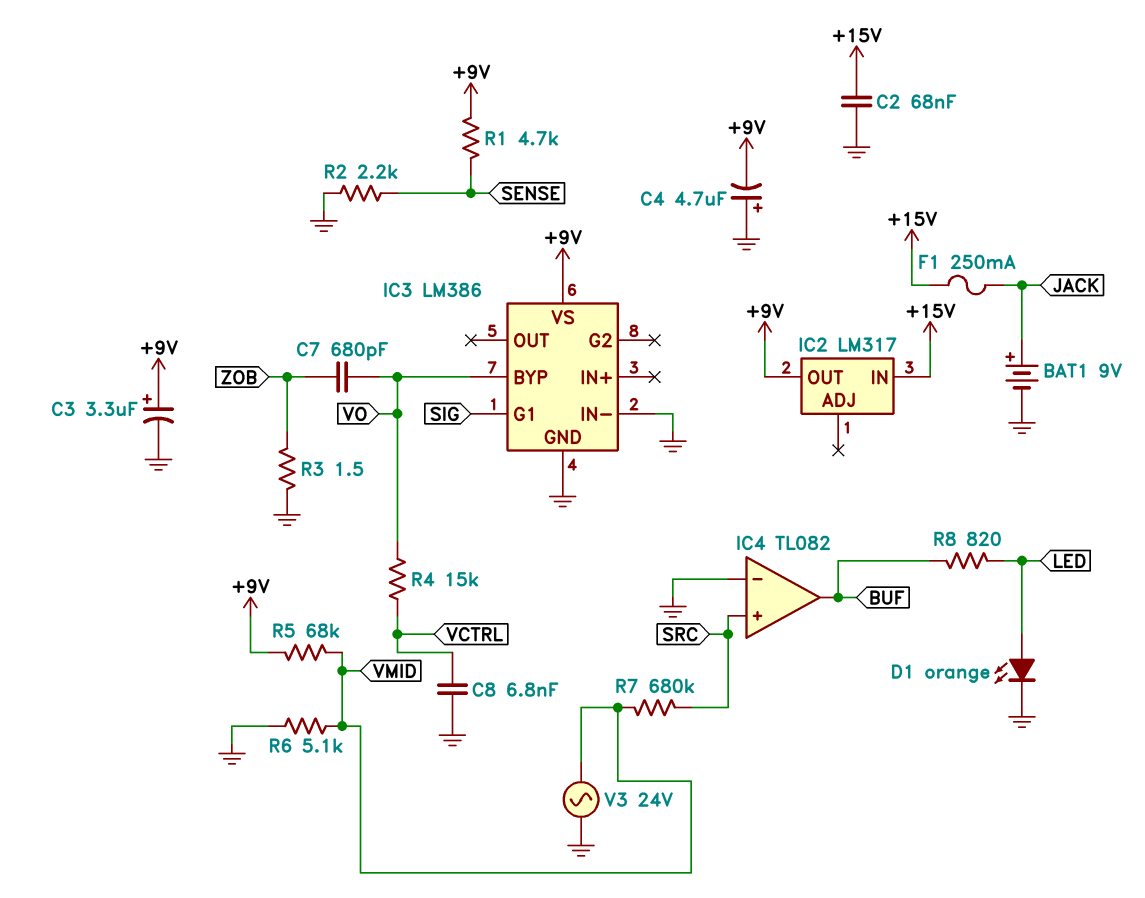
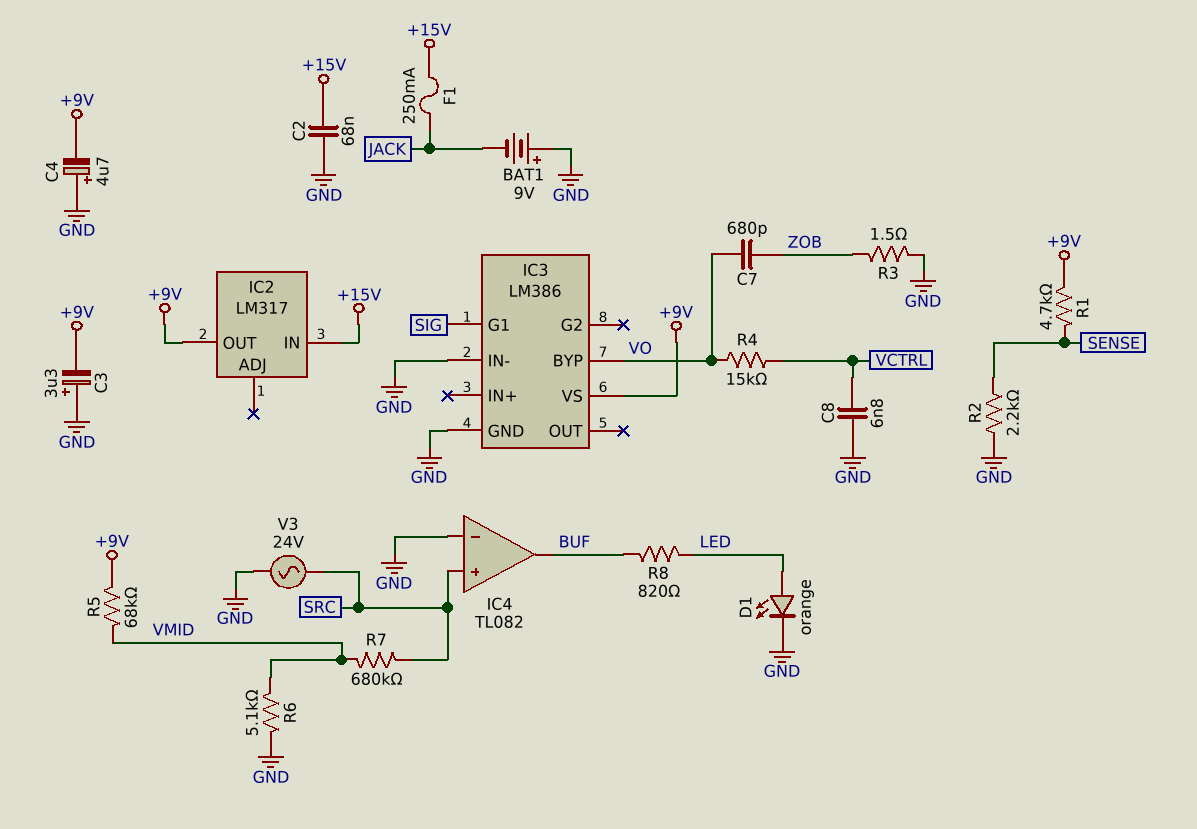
BAT1: 9V (plus JACK, minus GND) -> 9V (plus GND, minus JACK)
C3: 3.3uF (plus +9V, minus GND) -> 3.3uF (plus GND, minus +9V)
V3: AC 24V (GND, VMID) -> AC 24V (GND, SRC)

